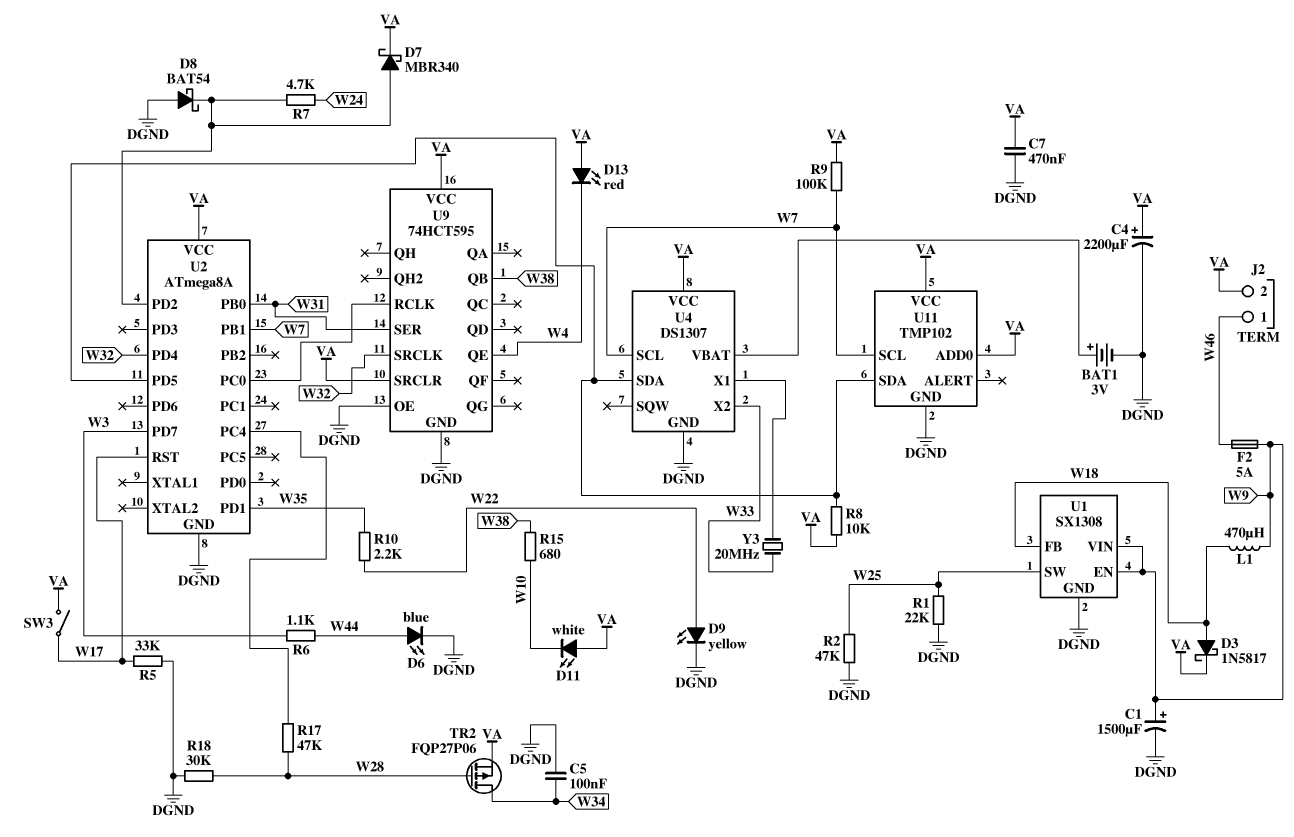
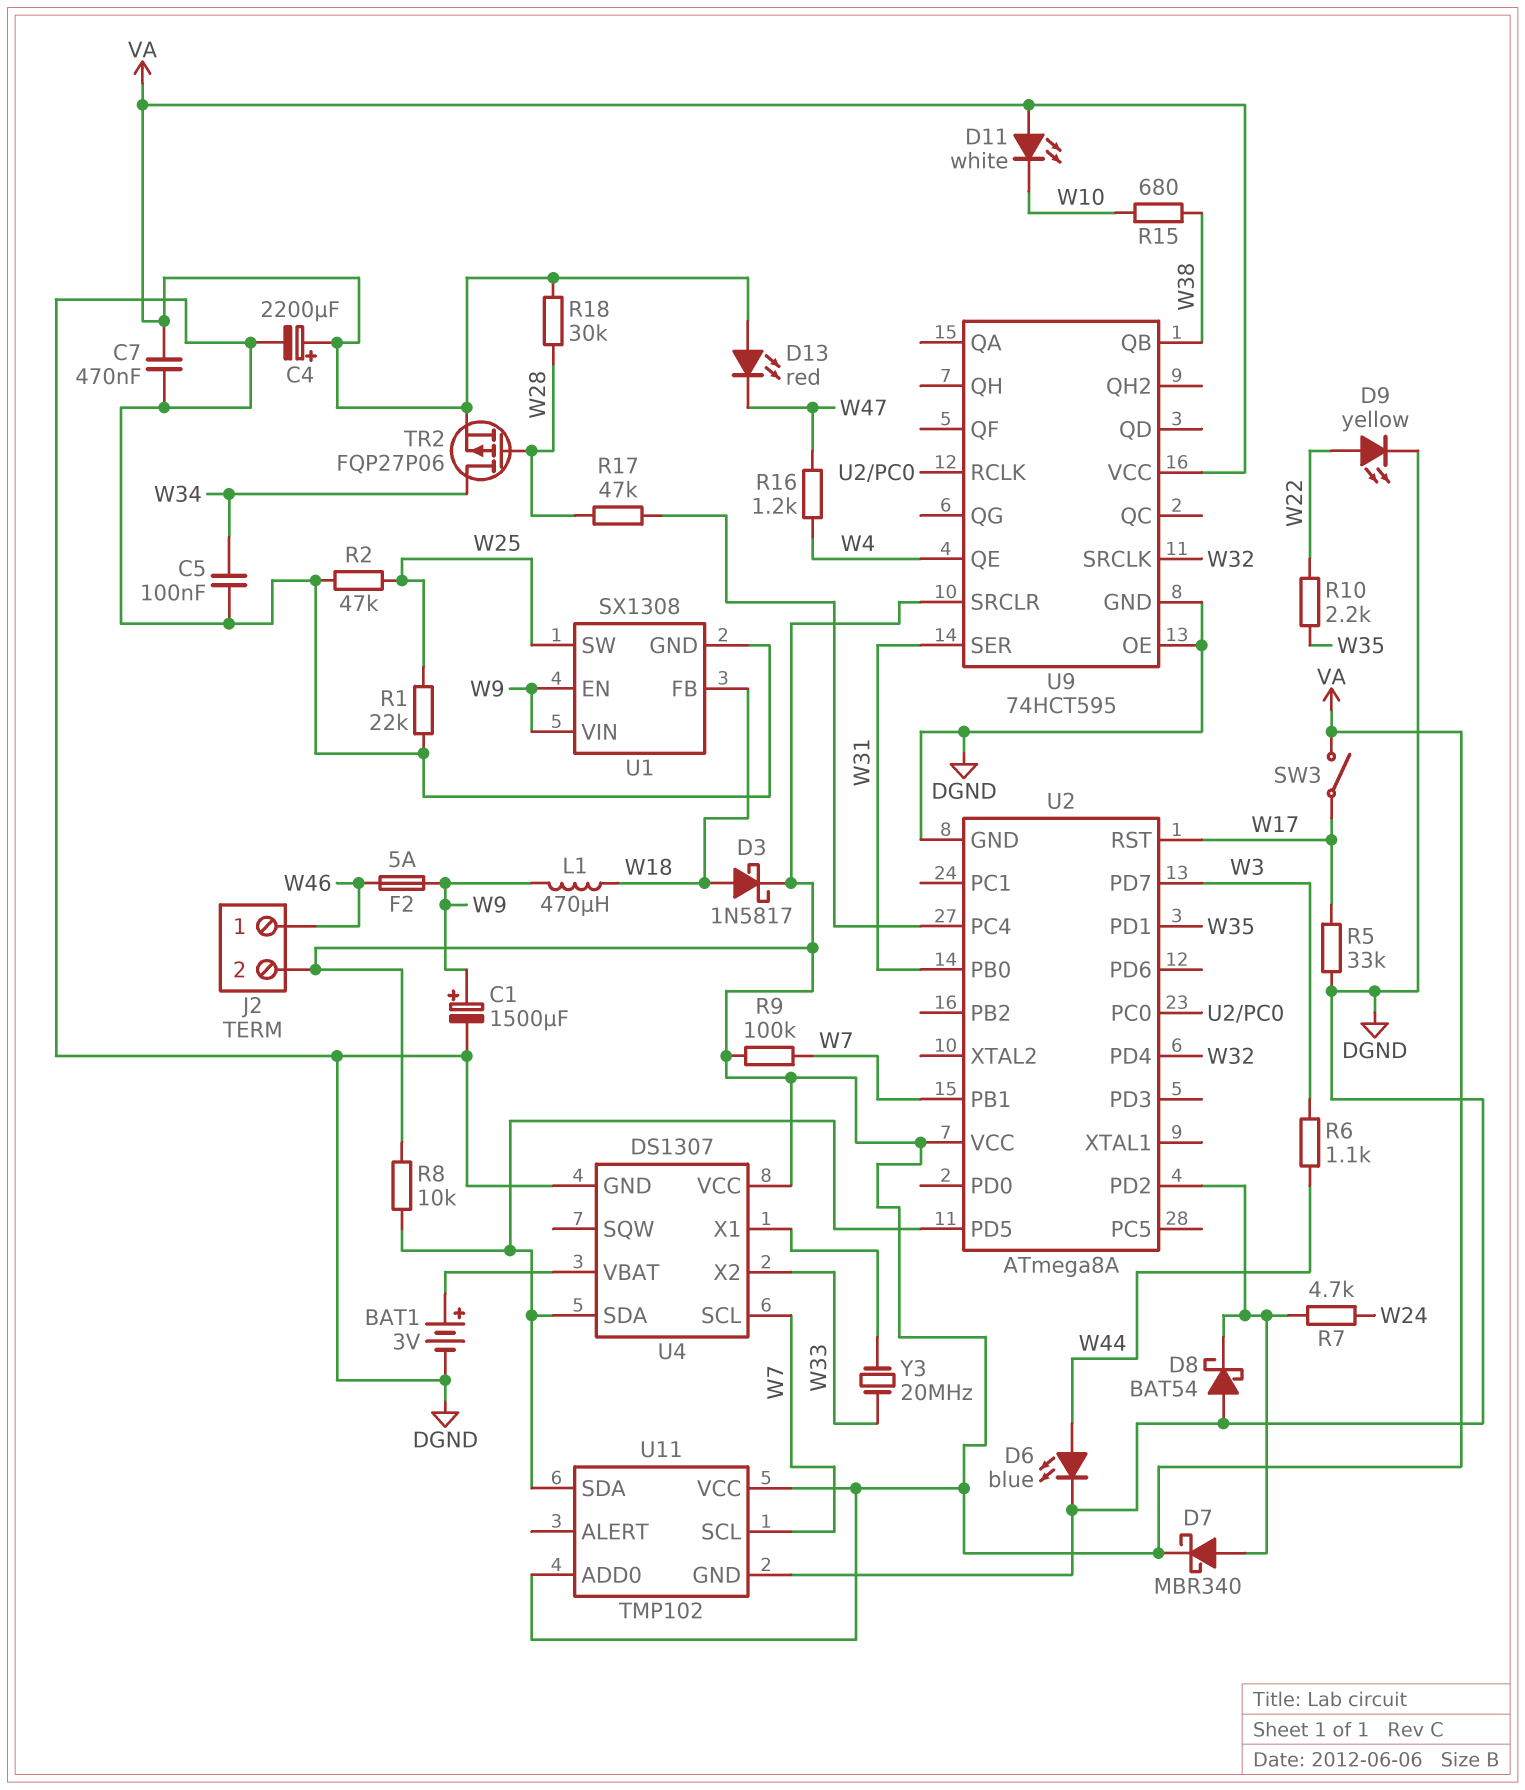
D13: LED red (A VA, K W4) -> LED red (A VA, K W47)
R16: none -> 1.2k (W4, W47)
R18: 30k (DGND, W28) -> 30k (VA, W28)

